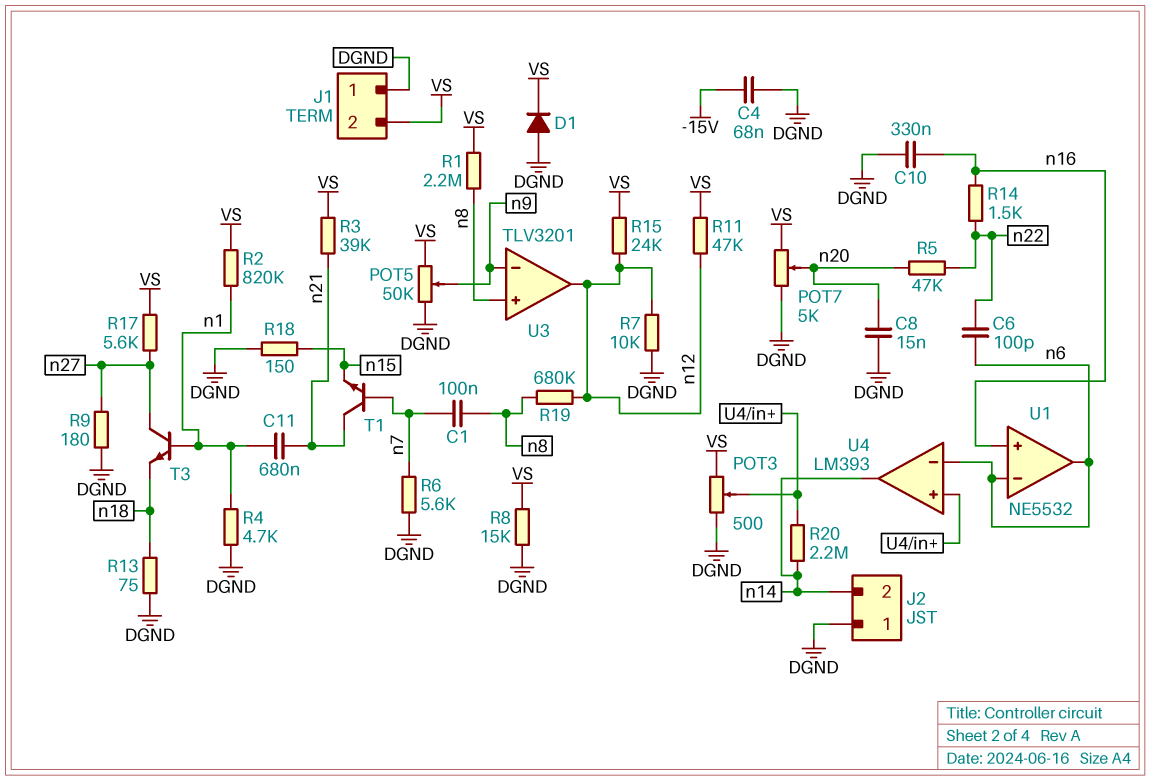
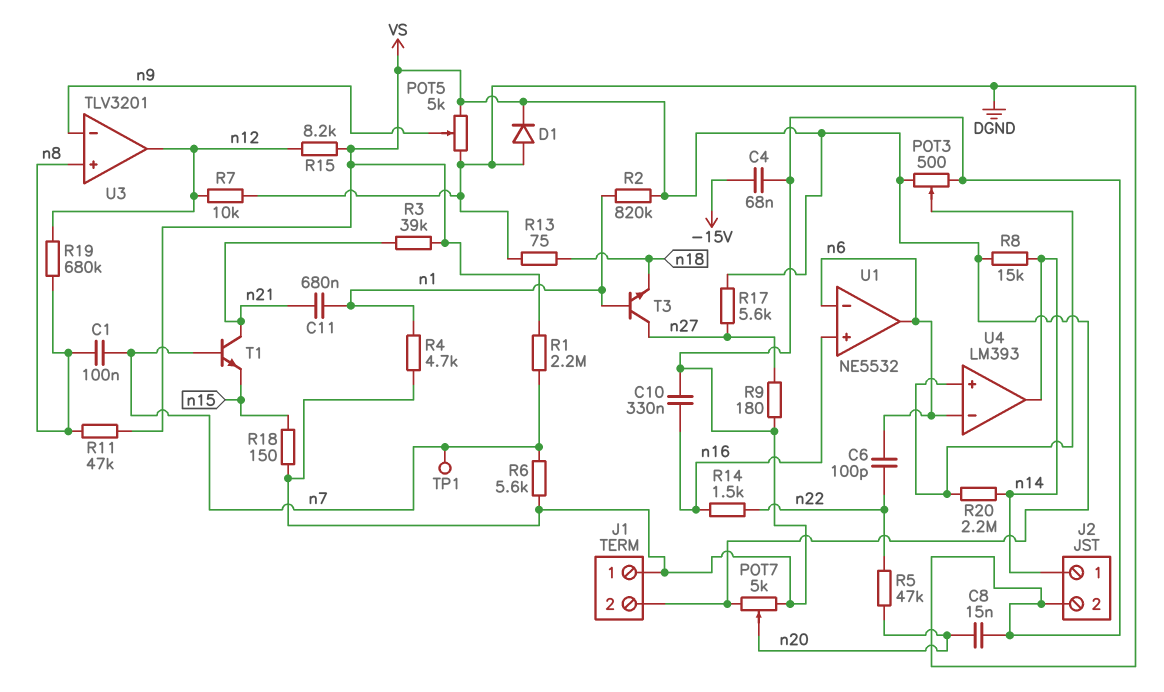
J2 pin 1: DGND -> n14
J2 pin 2: n14 -> DGND
POT5: 50k (DGND, VS, wiper n9) -> 5k (DGND, VS, wiper n9)
R1: 2.2M (VS, n8) -> 2.2M (VS, n7)
R8: 15k (DGND, VS) -> 15k (VS, n14)
R11: 47k (VS, n12) -> 47k (VS, n8)
R15: 24k (VS, n12) -> 8.2k (VS, n12)
TP1: none -> test point (n7)

